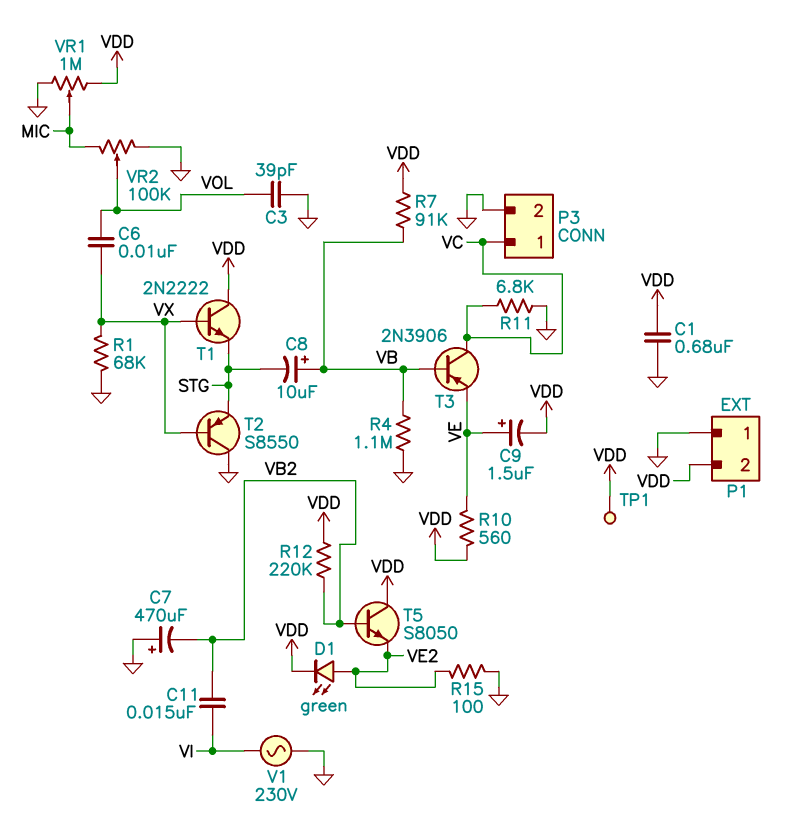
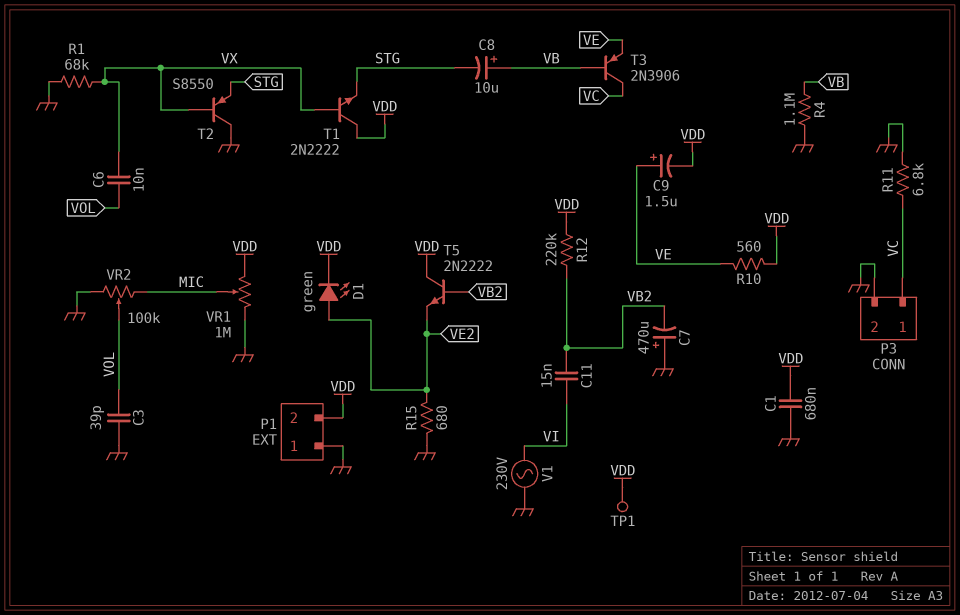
R7: 91k (VB, VDD) -> none
R15: 100 (GND, VE2) -> 680 (GND, VE2)
T5: NPN S8050 (B VB2, C VDD, E VE2) -> NPN 2N2222 (B VB2, C VDD, E VE2)

